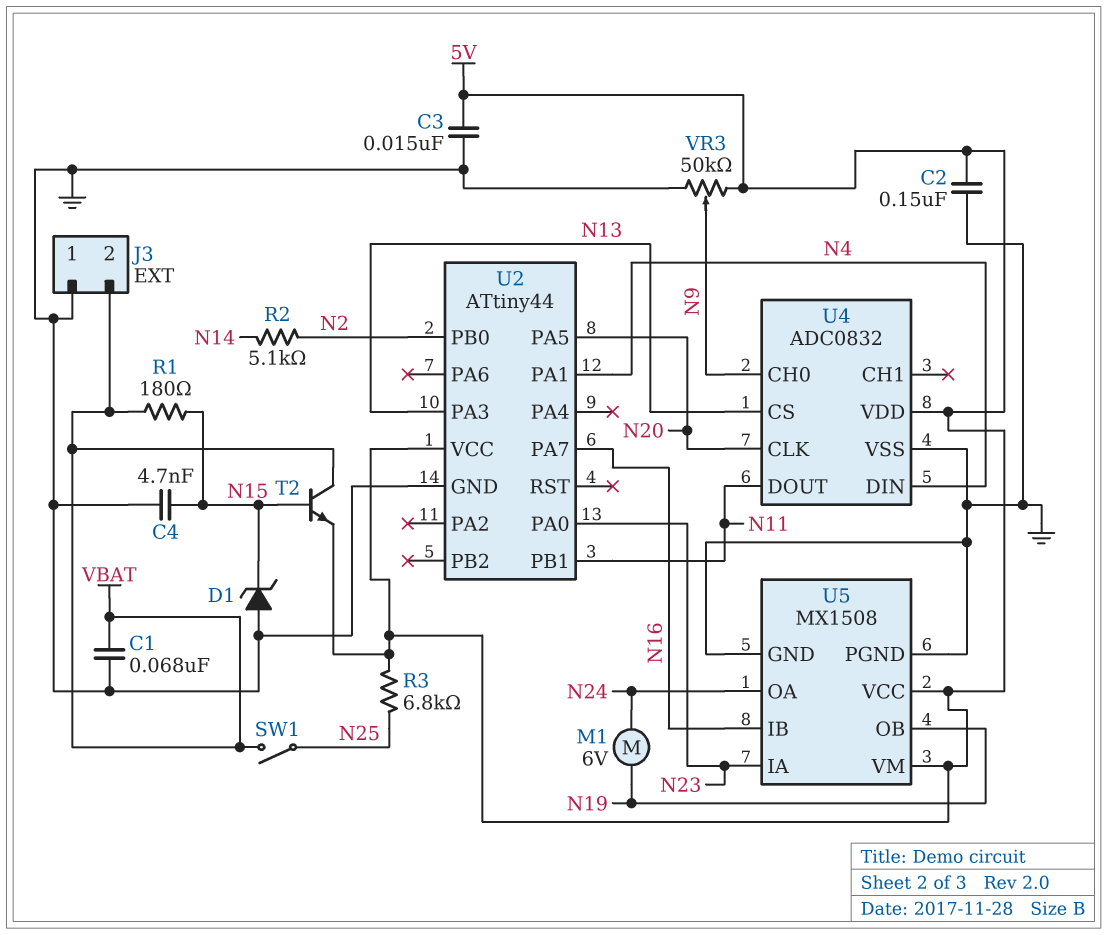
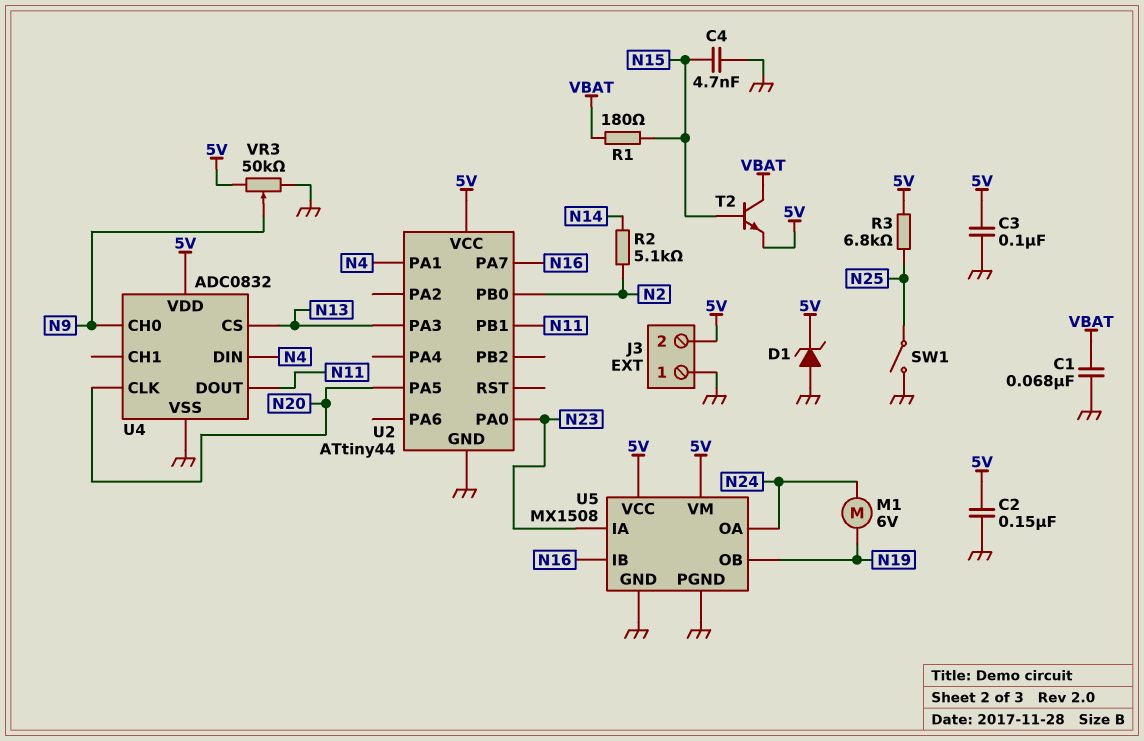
C3: 15nF (5V, GND) -> 100nF (5V, GND)
D1: zener (A GND, K N15) -> zener (A GND, K 5V)
J3 pin 2: VBAT -> 5V
SW1: switch (N25, VBAT) -> switch (GND, N25)

